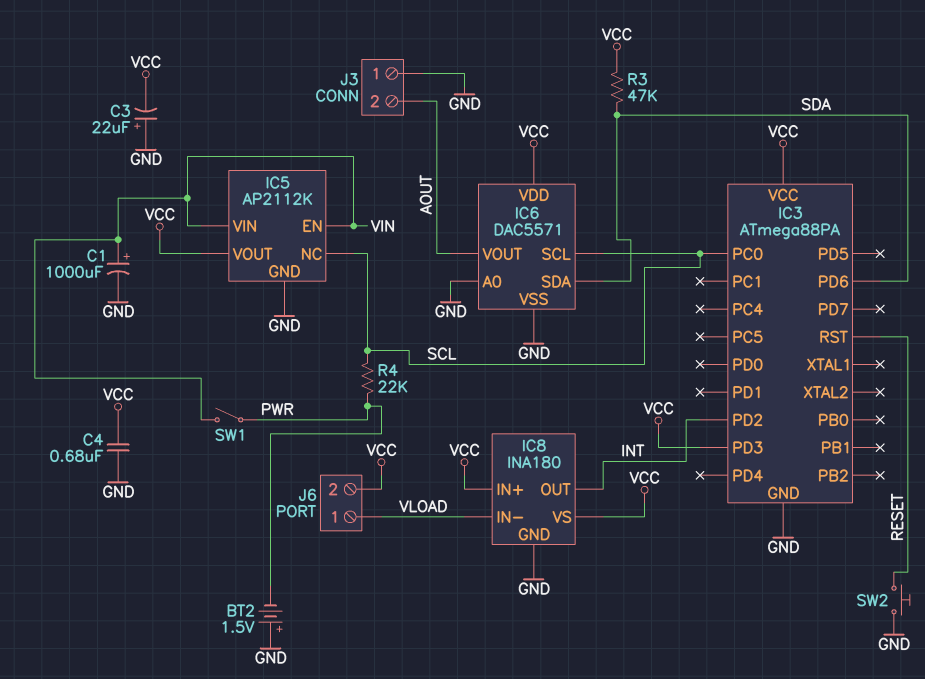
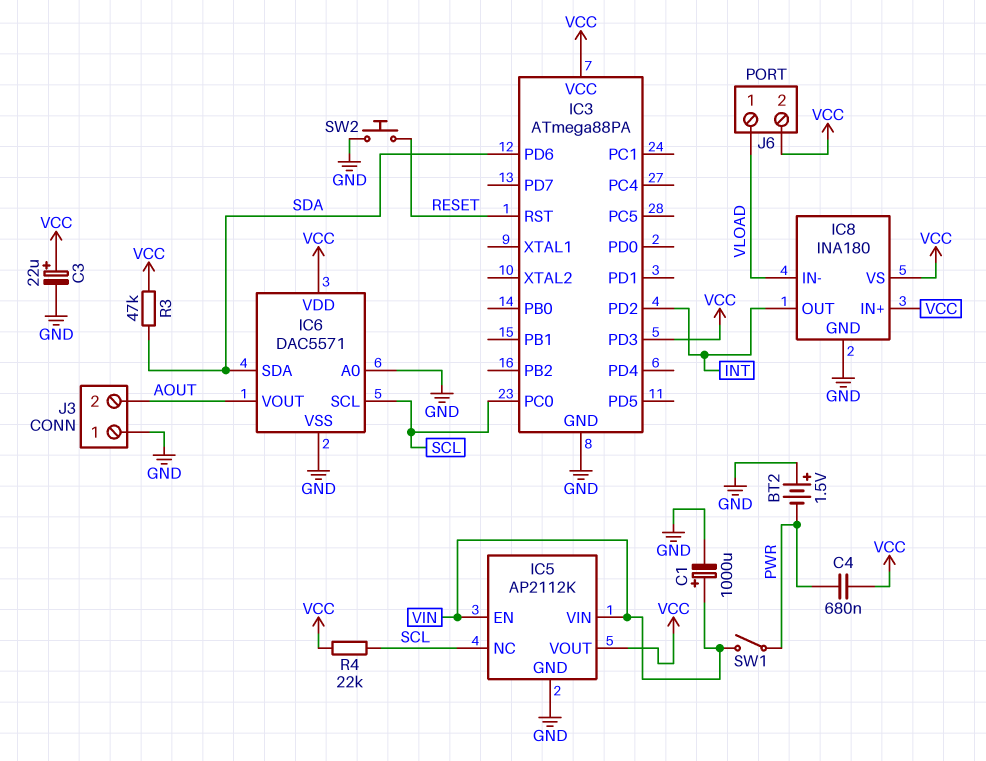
C3: 22uF (plus GND, minus VCC) -> 22uF (plus VCC, minus GND)
C4: 680nF (GND, VCC) -> 680nF (PWR, VCC)
R4: 22k (PWR, SCL) -> 22k (SCL, VCC)

